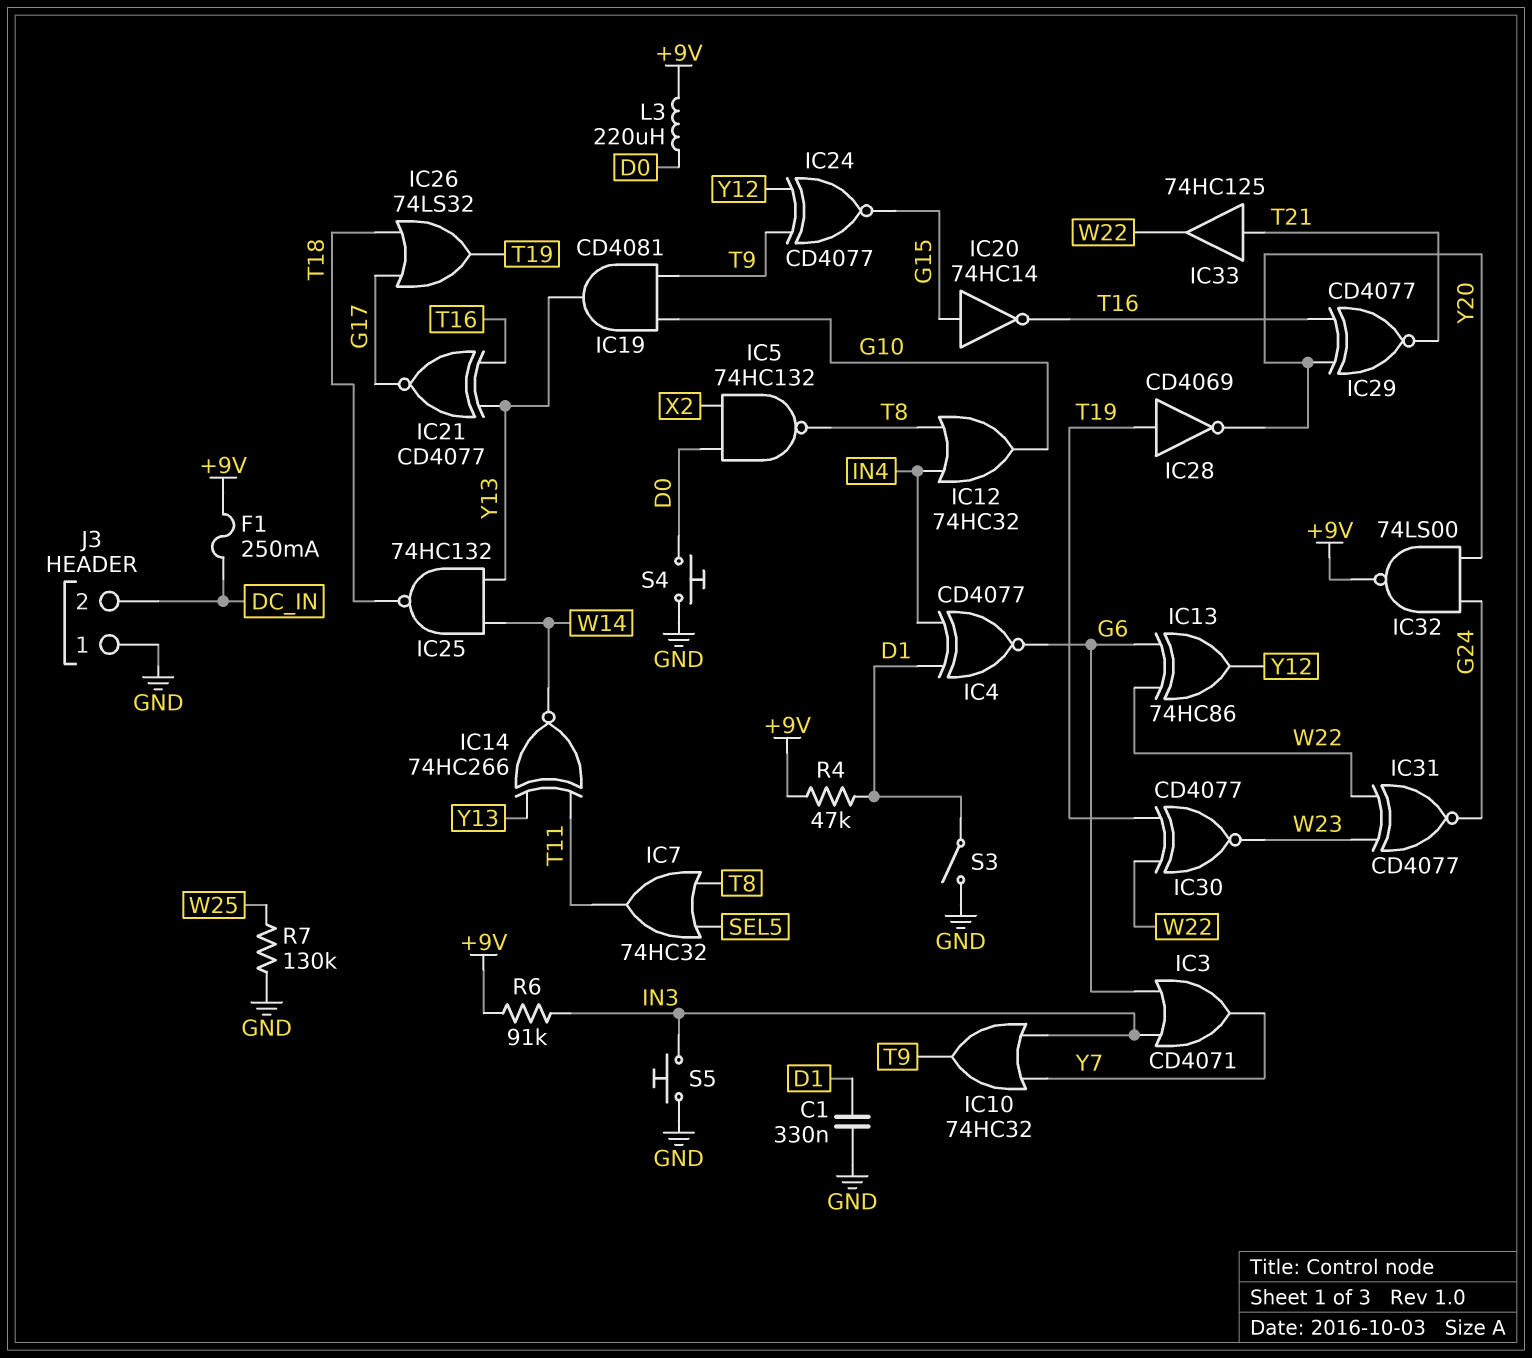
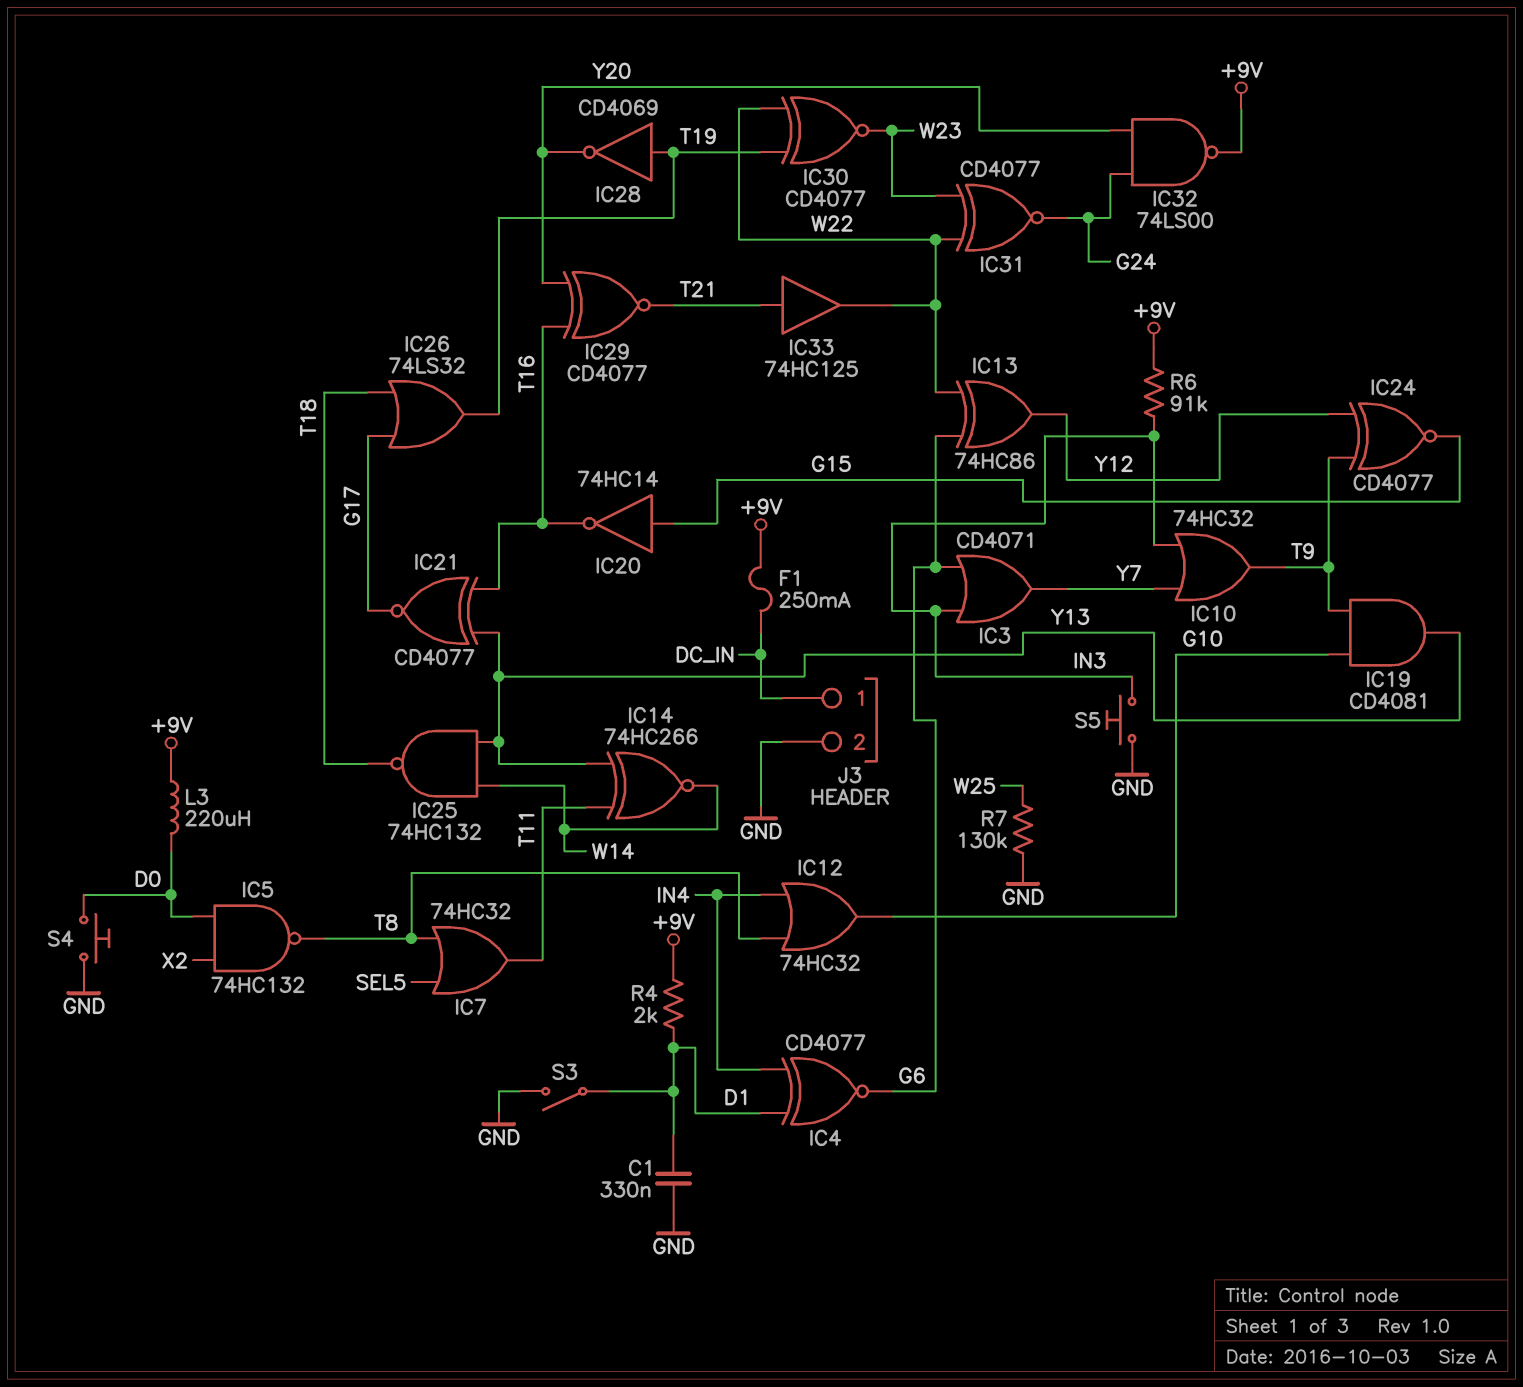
J3 pin 1: GND -> DC_IN
J3 pin 2: DC_IN -> GND
R4: 47k (+9V, D1) -> 2k (+9V, D1)

